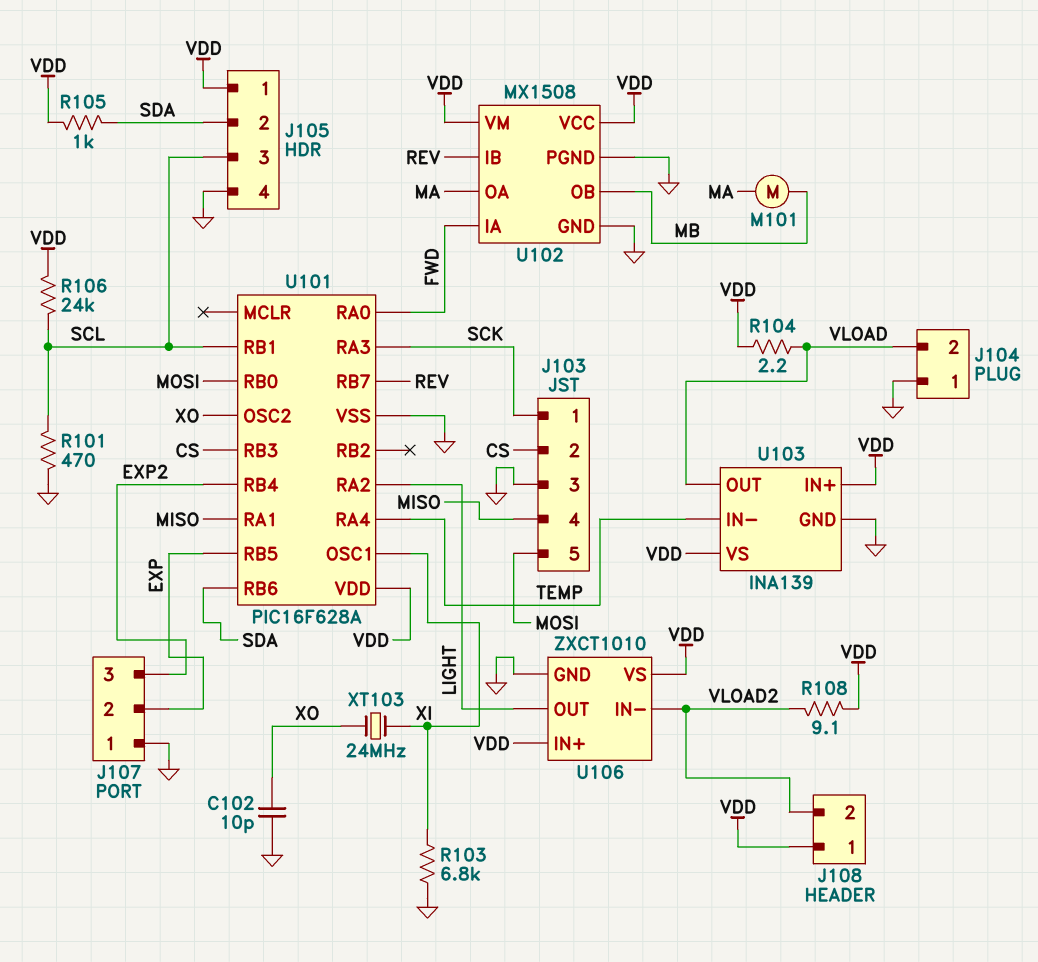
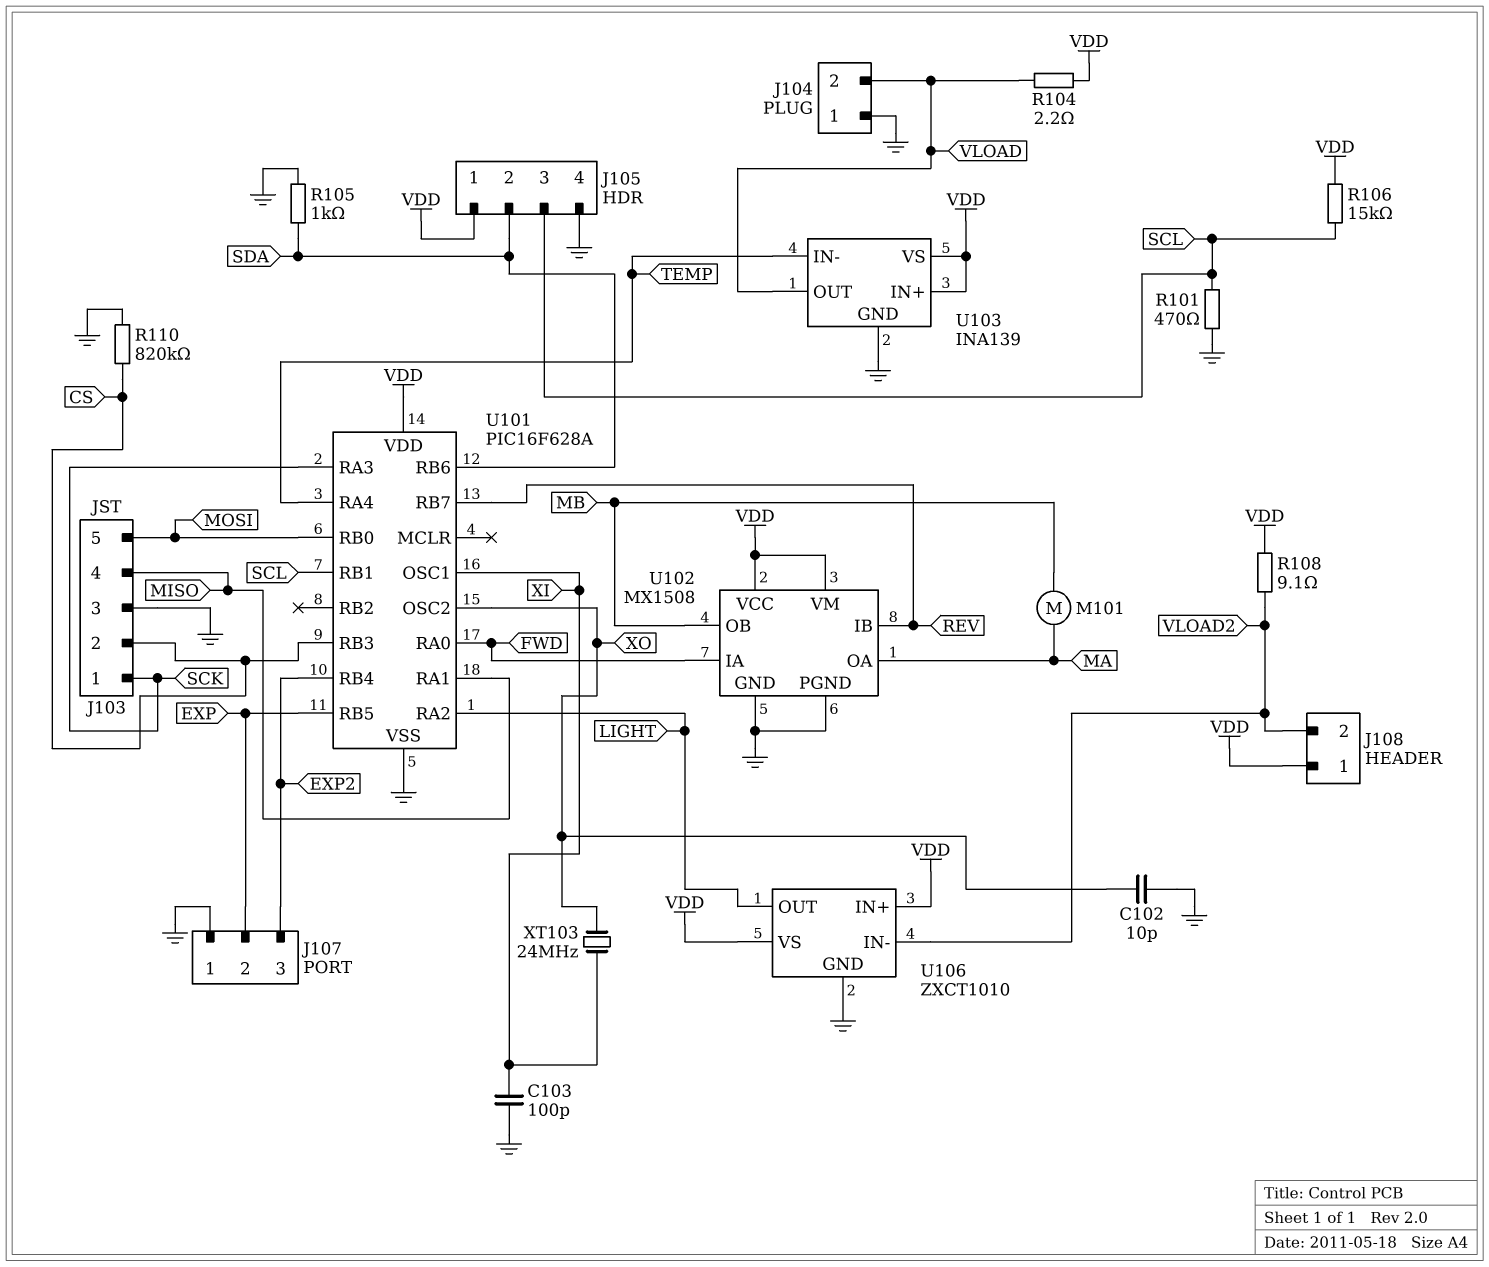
C103: none -> 100pF (GND, XI)
R103: 6.8k (GND, XI) -> none
R105: 1k (SDA, VDD) -> 1k (GND, SDA)
R106: 24k (SCL, VDD) -> 15k (SCL, VDD)
R110: none -> 820k (CS, GND)

